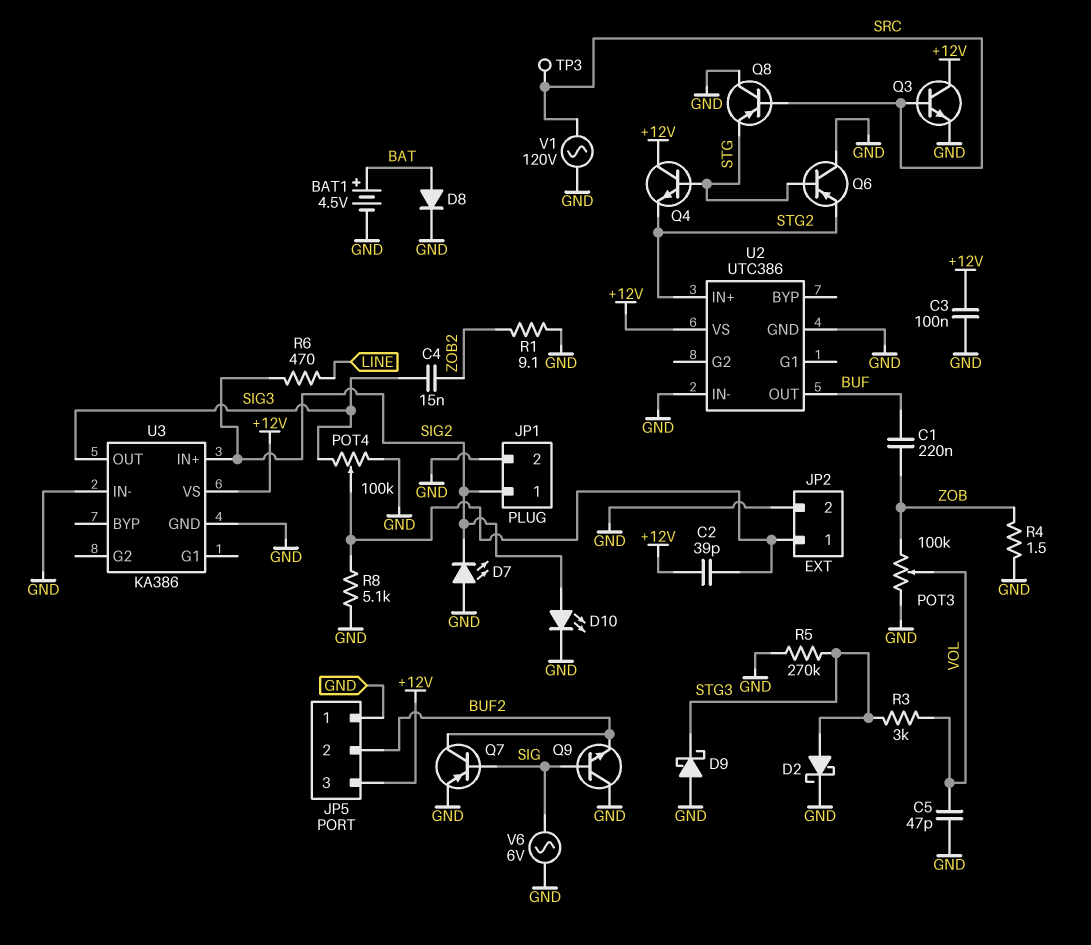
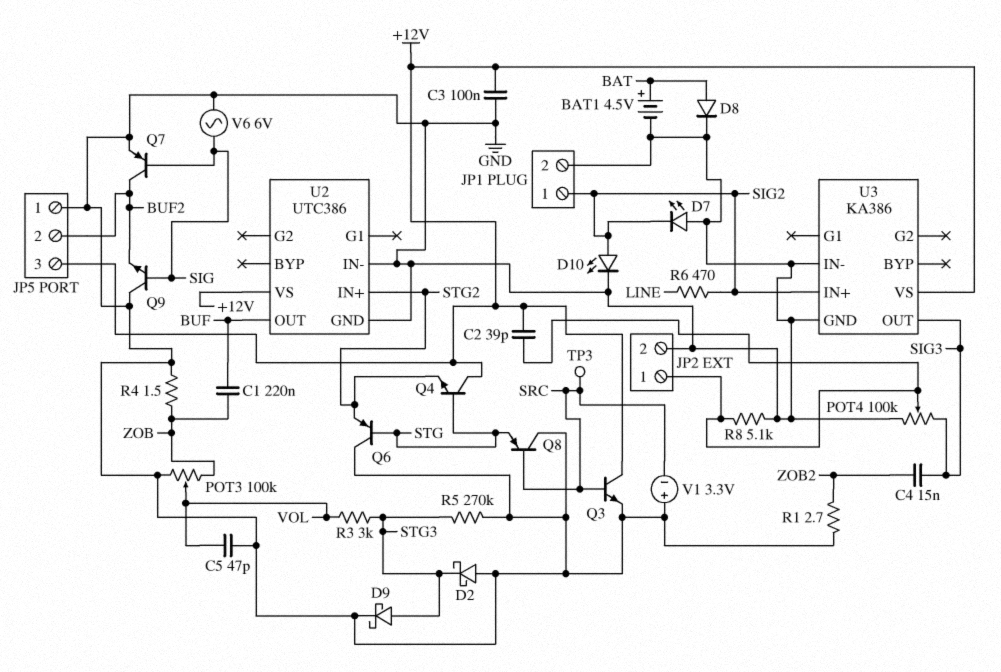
D2: schottky (A STG3, K GND) -> schottky (A GND, K STG3)
D9: schottky (A GND, K STG3) -> schottky (A STG3, K GND)
R1: 9.1 (GND, ZOB2) -> 2.7 (GND, ZOB2)
V1: AC 120V (GND, SRC) -> 3.3V (plus GND, minus SRC)

